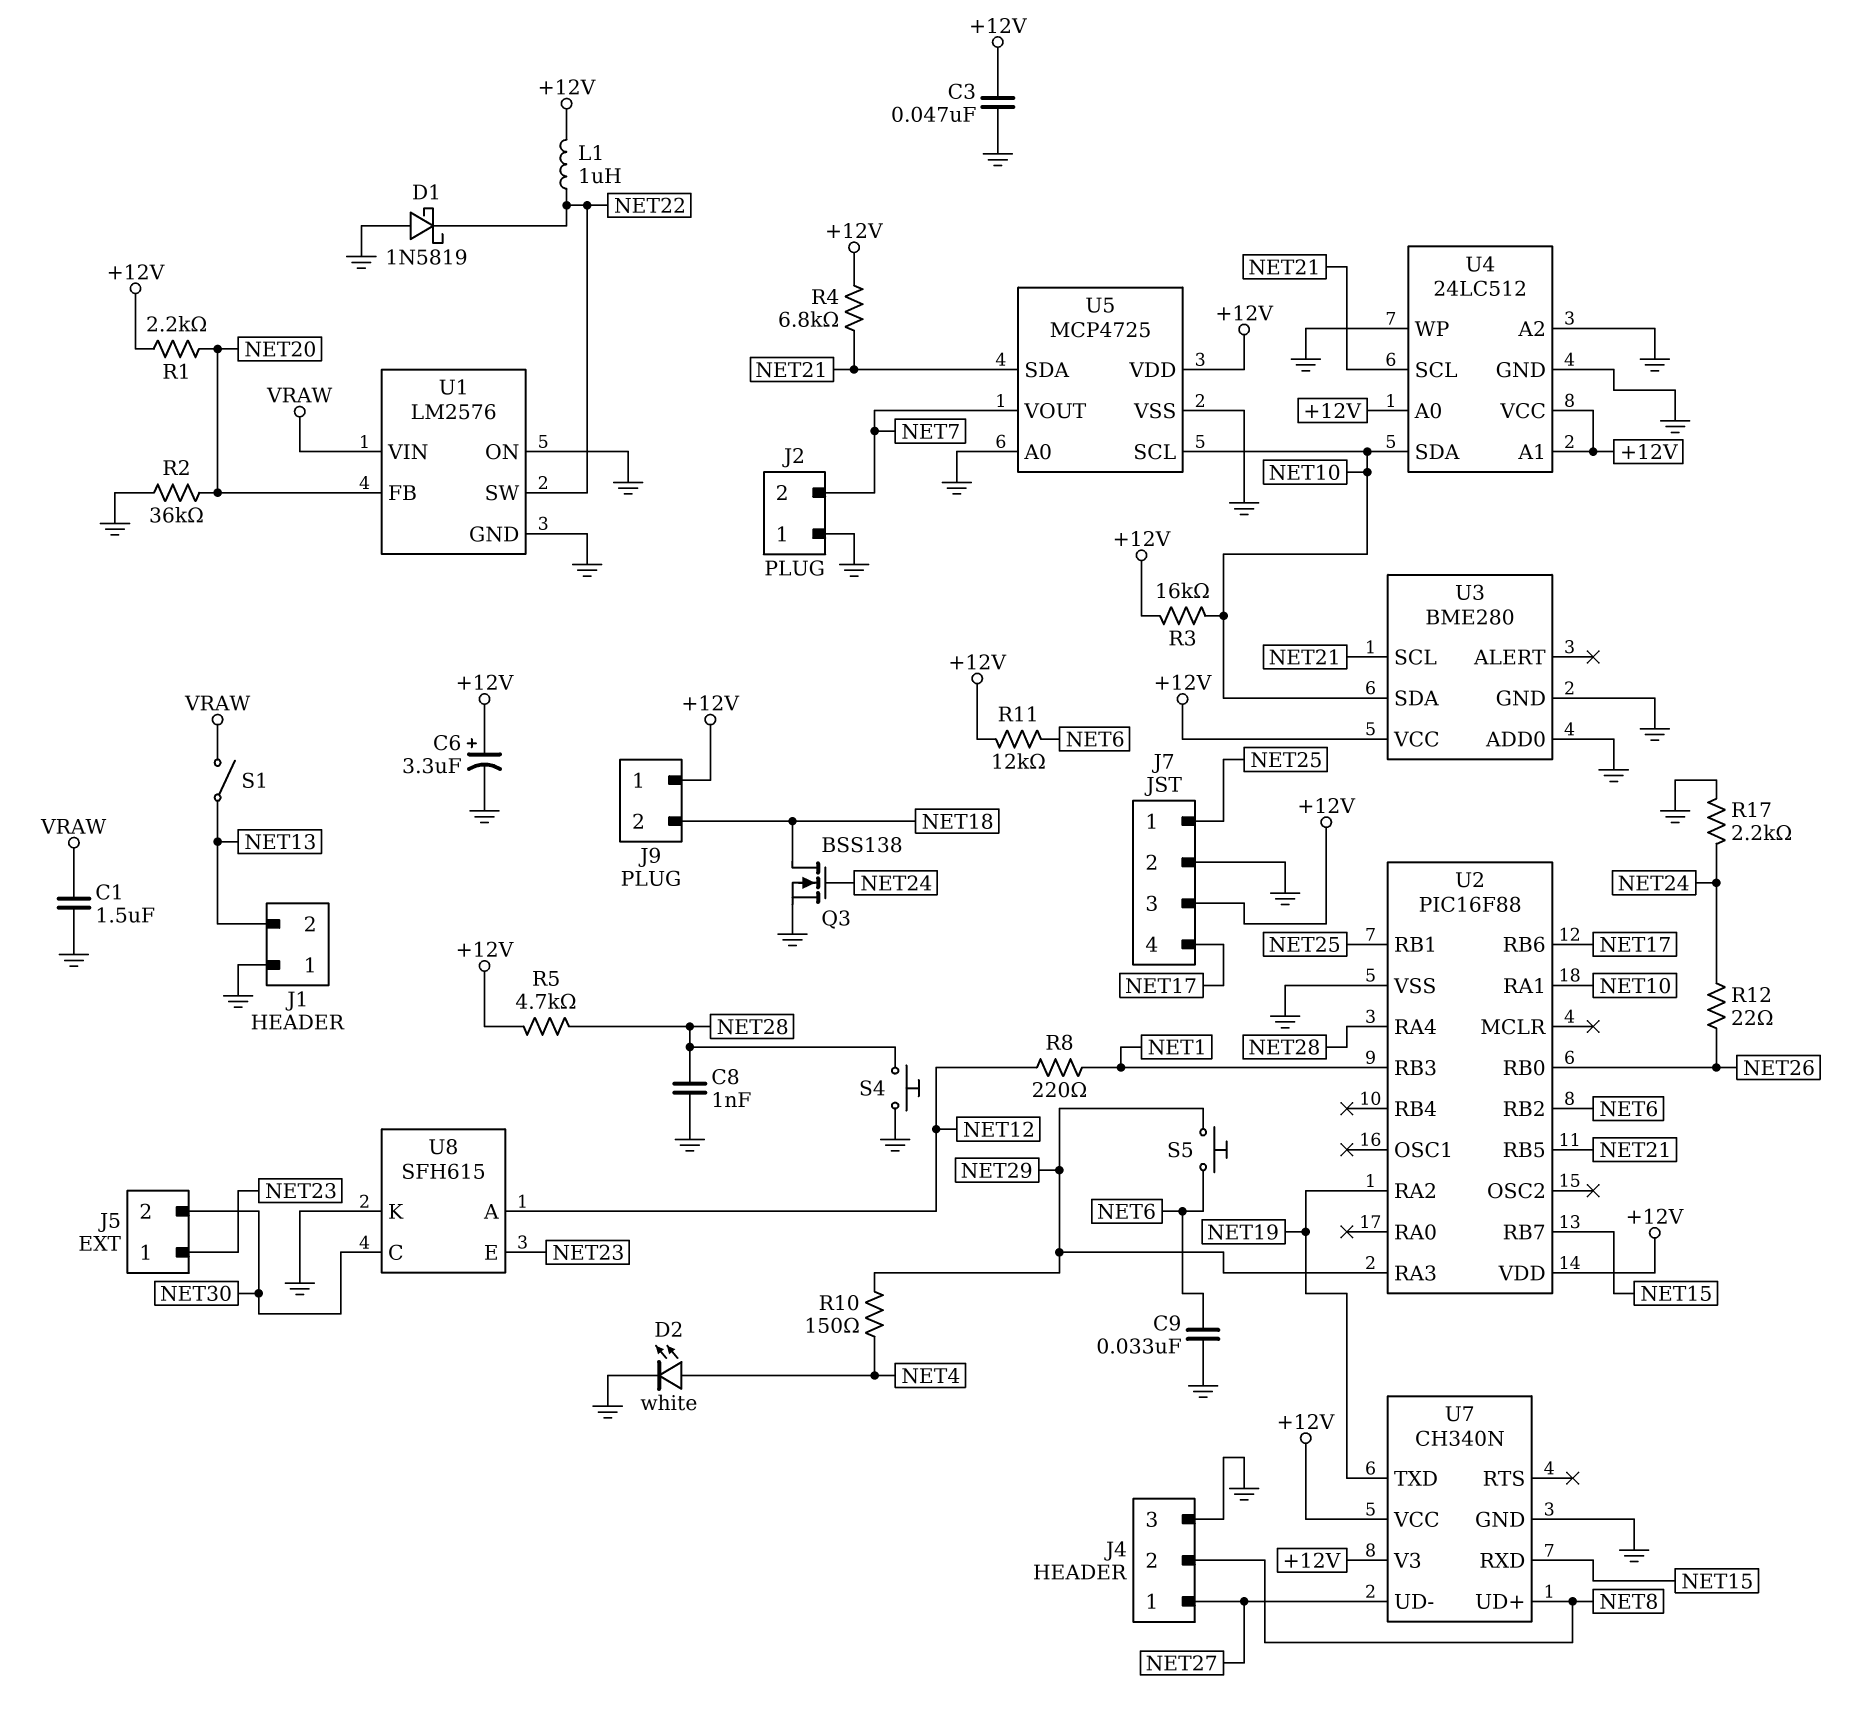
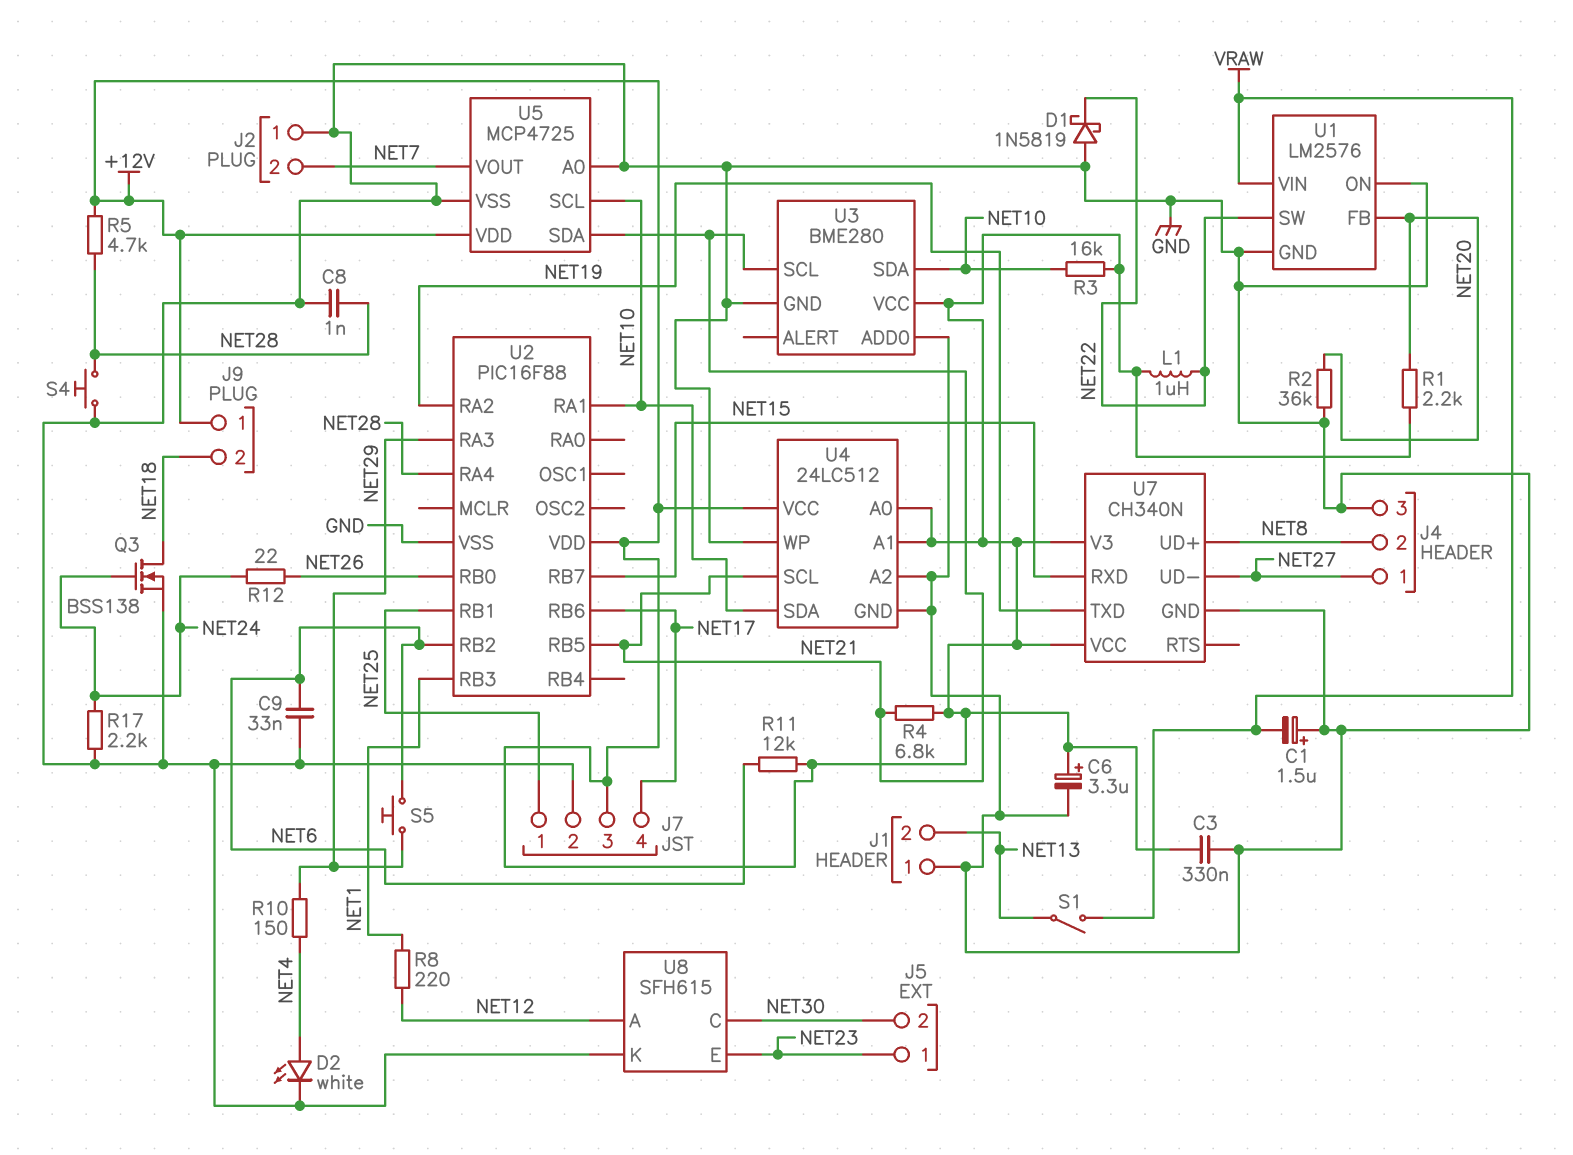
C1: 1.5uF (GND, VRAW) -> 1.5uF (plus GND, minus VRAW)
C3: 47nF (+12V, GND) -> 330nF (+12V, GND)

